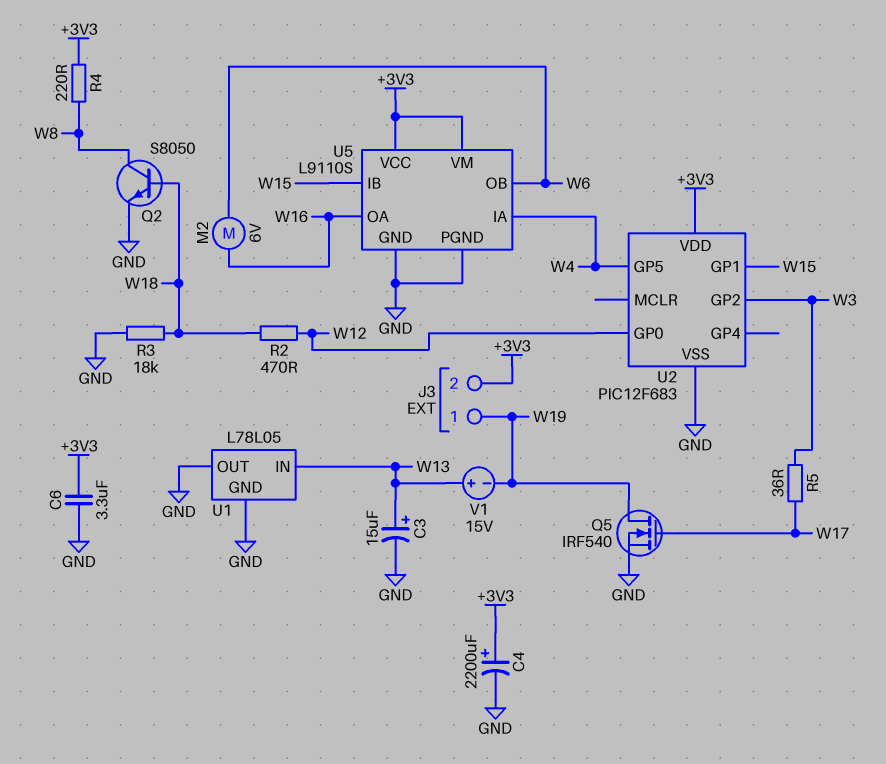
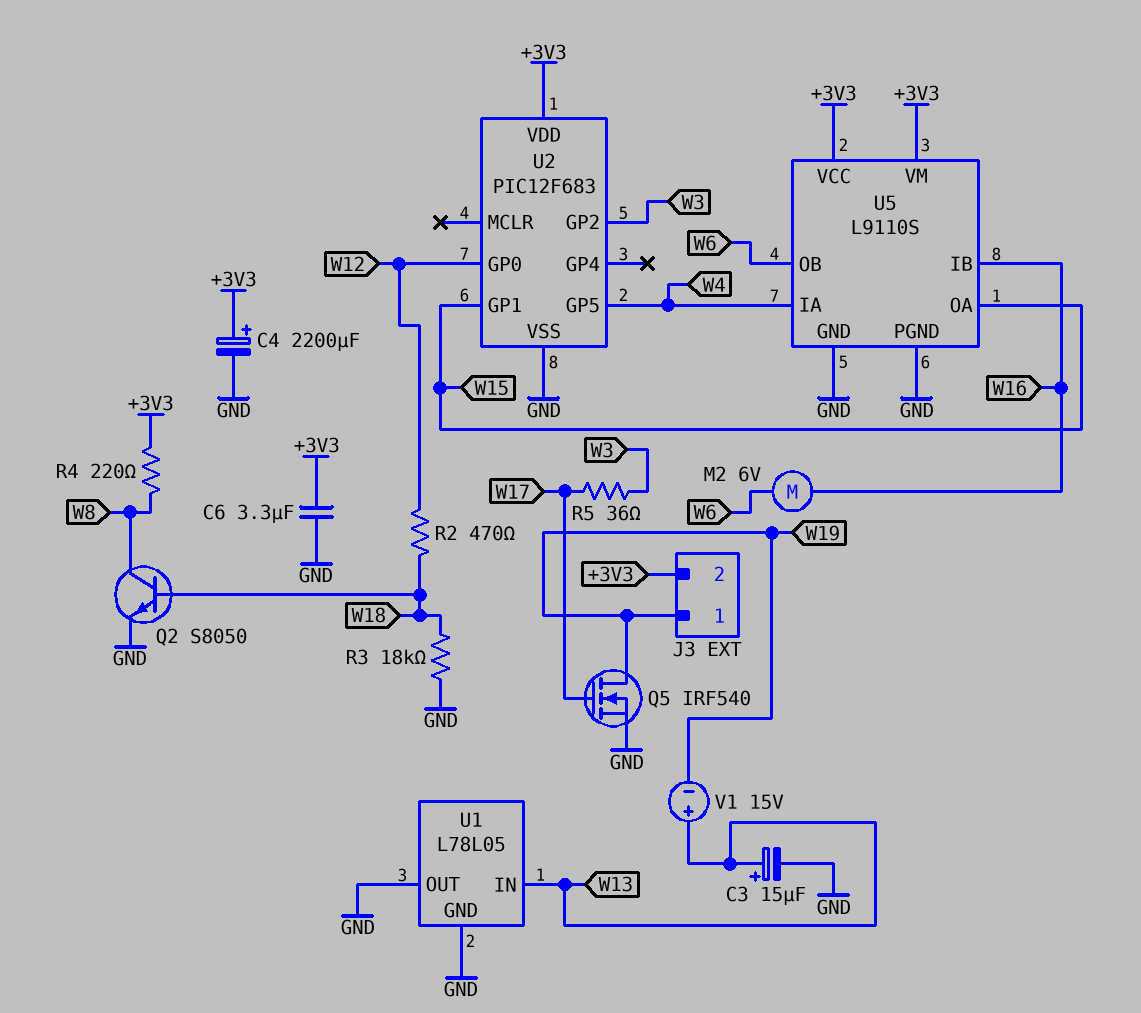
U5 pin IB: W15 -> W16
U5 pin OA: W16 -> W15

